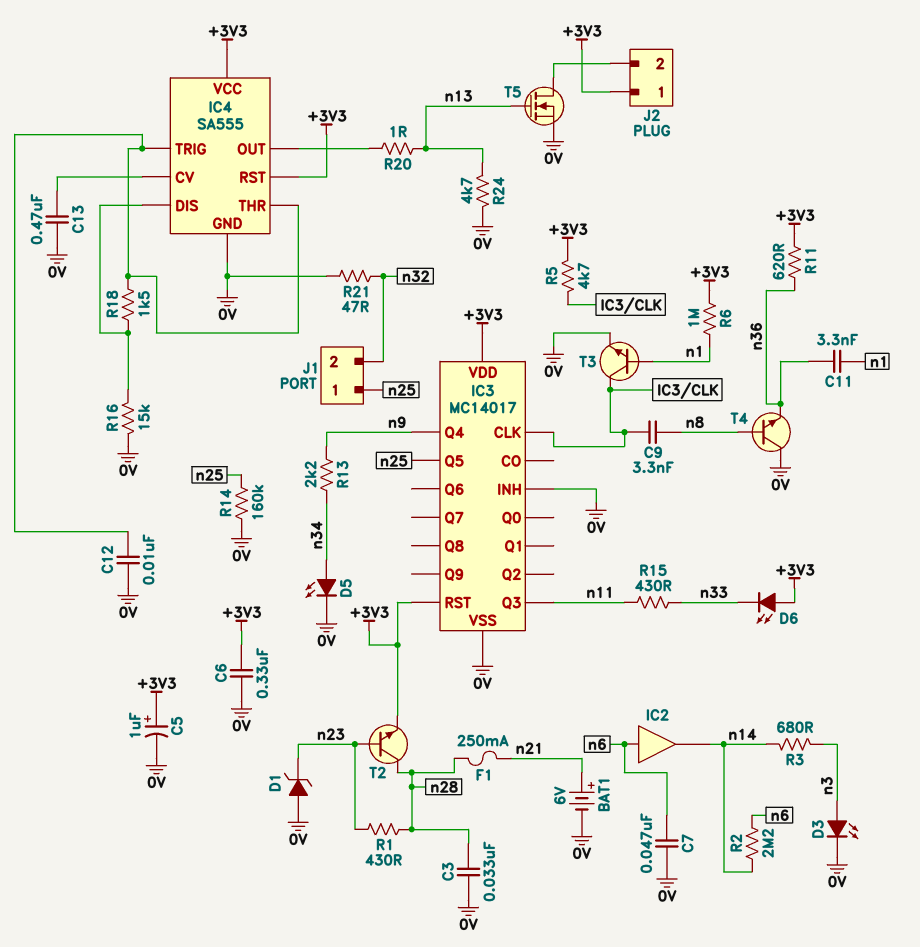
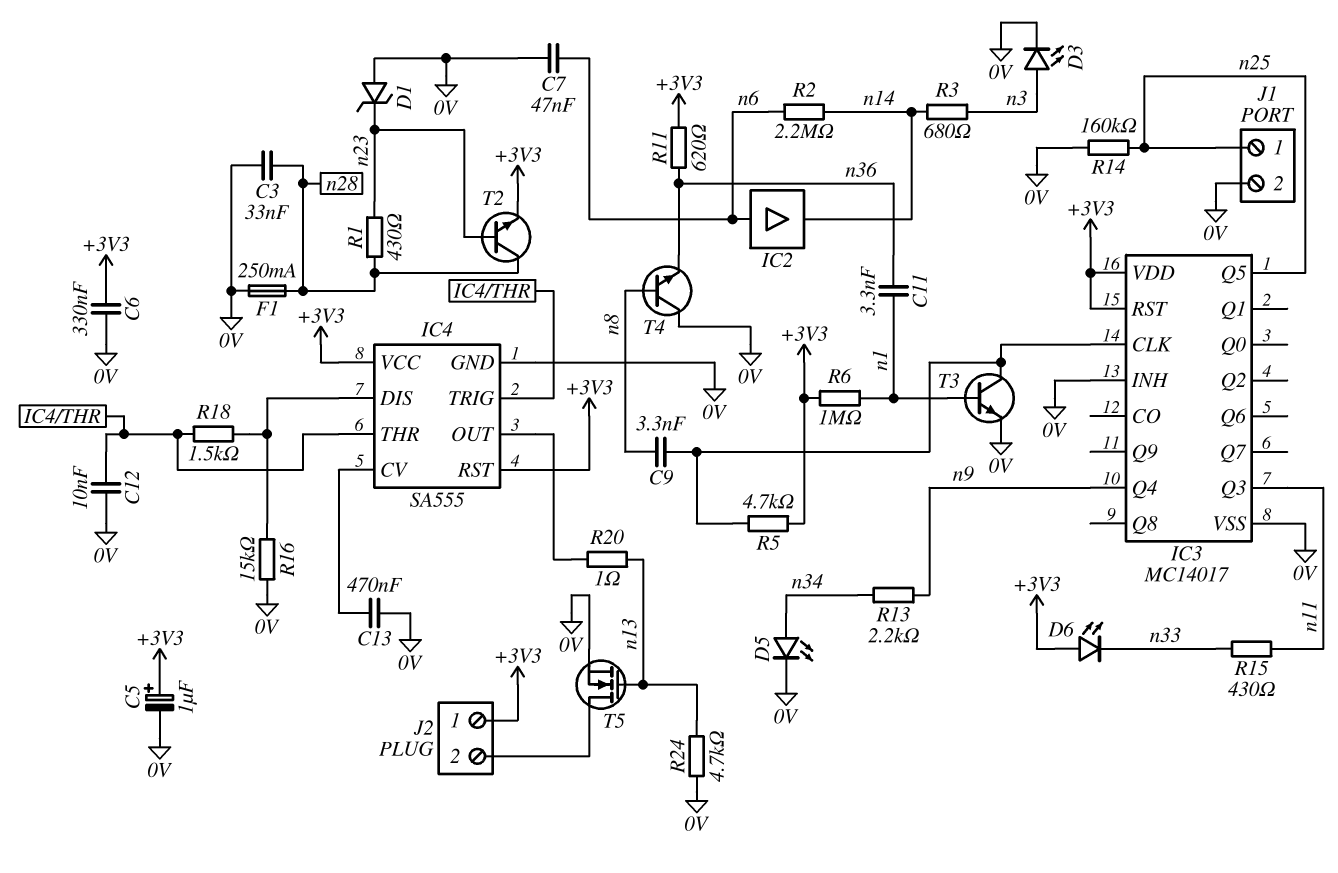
BAT1: 6V (plus n21, minus 0V) -> none
F1: 250mA (n21, n28) -> 250mA (0V, n28)
J1 pin 2: n32 -> 0V
R21: 47 (0V, n32) -> none

